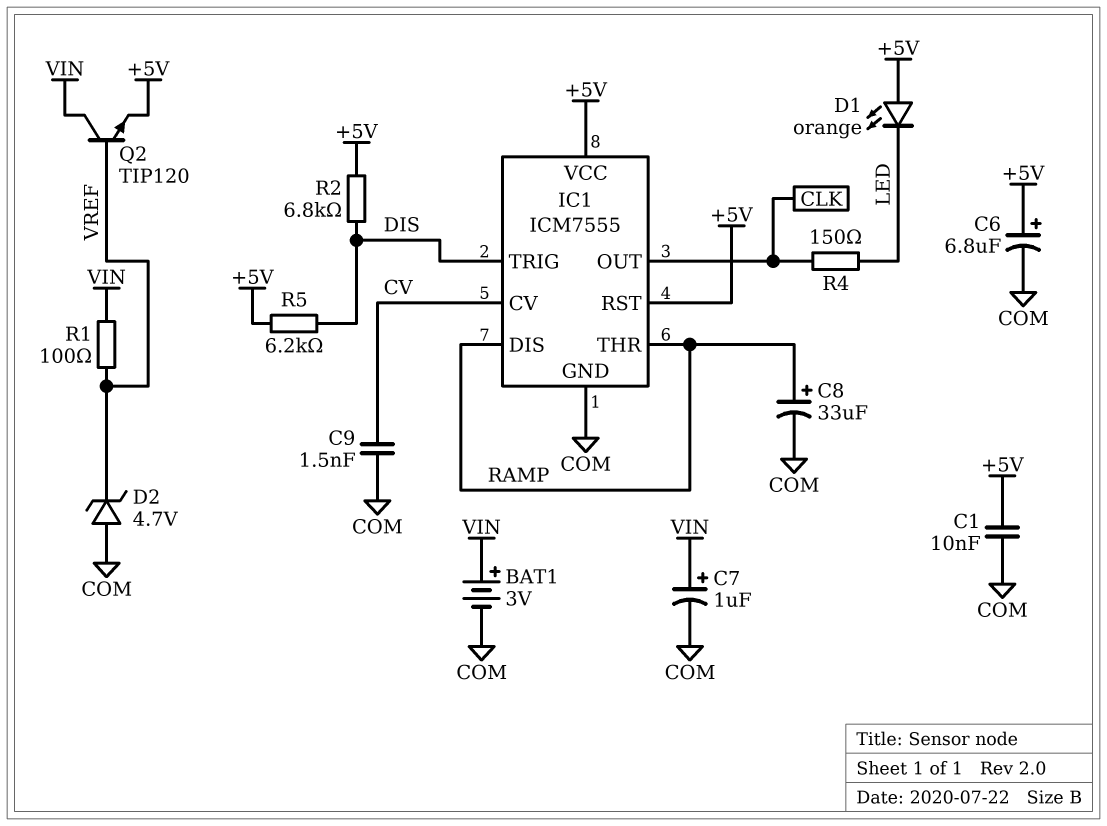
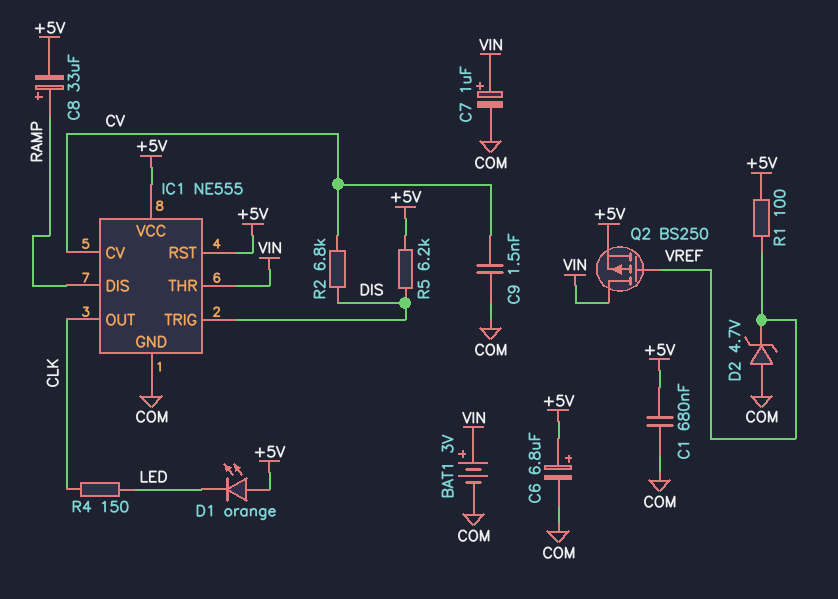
C1: 10nF (+5V, COM) -> 680nF (+5V, COM)
C8: 33uF (plus RAMP, minus COM) -> 33uF (plus RAMP, minus +5V)
IC1: ICM7555 -> NE555
IC1 pin THR: RAMP -> VIN
Q2: NPN TIP120 (B VREF, C VIN, E +5V) -> PMOS BS250 (G VREF, D VIN, S +5V)
R1: 100 (VIN, VREF) -> 100 (+5V, VREF)
R2: 6.8k (+5V, DIS) -> 6.8k (CV, DIS)

